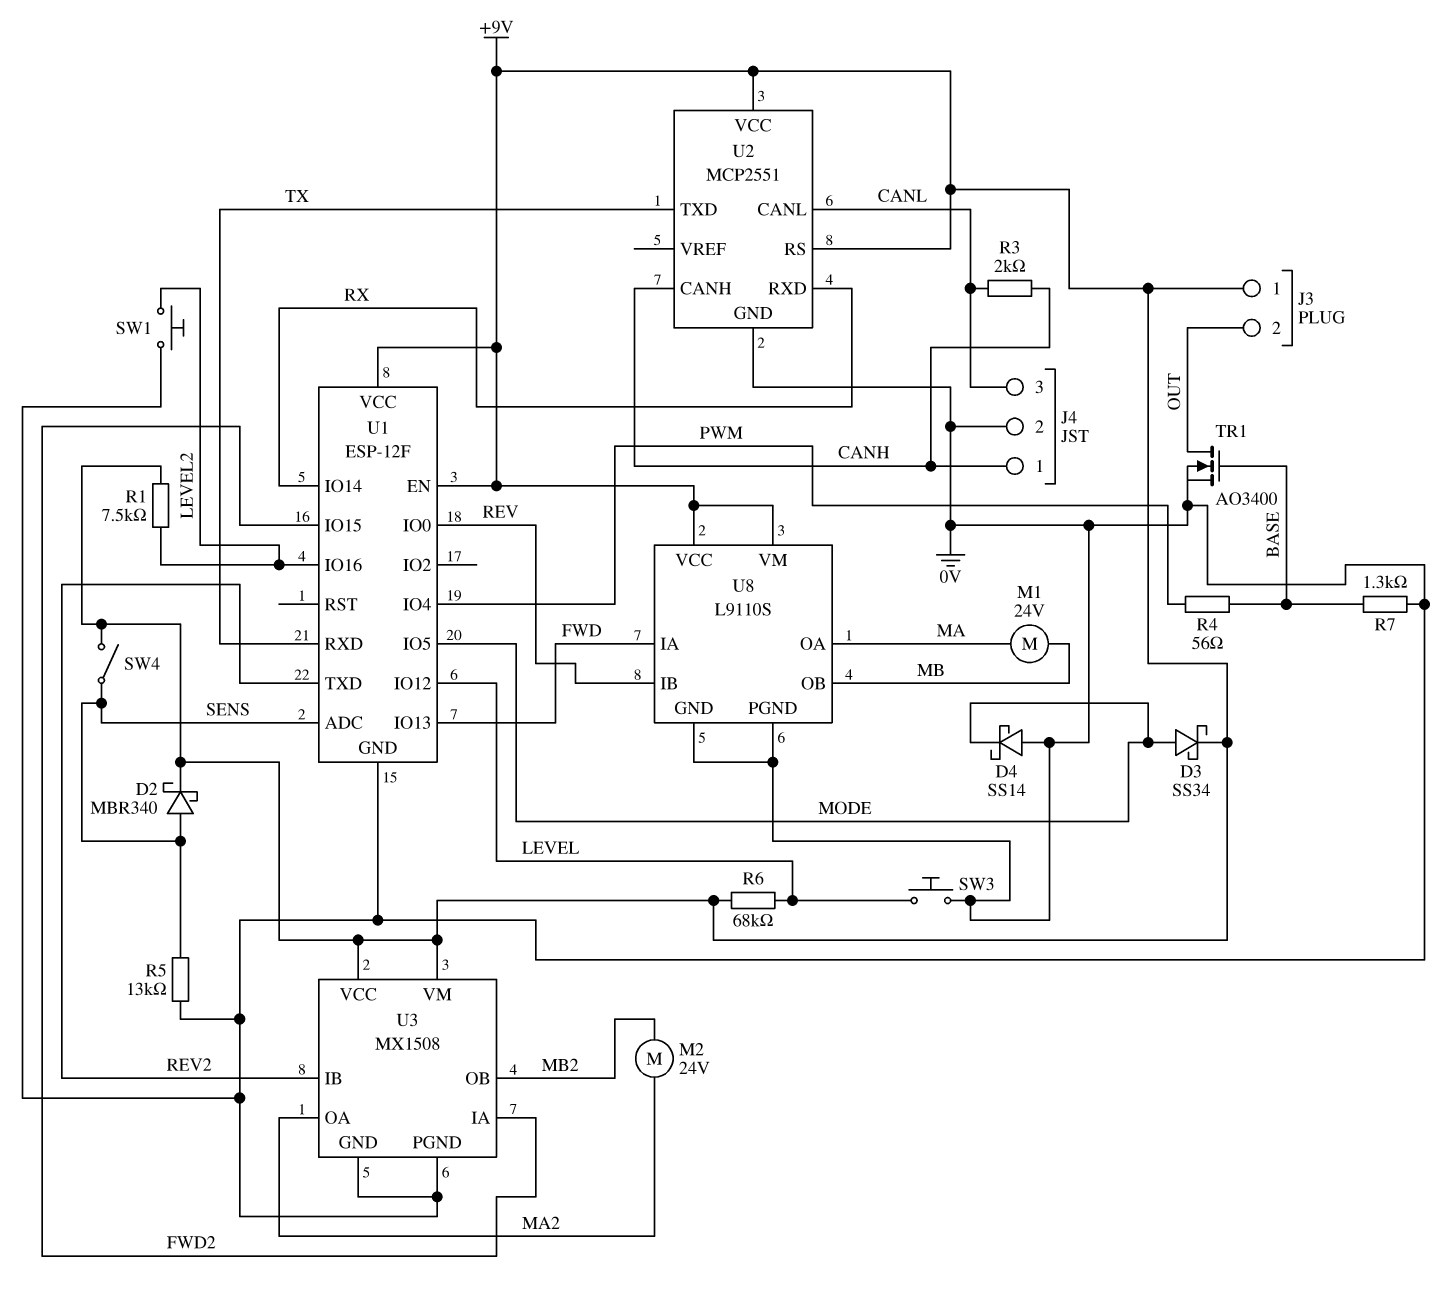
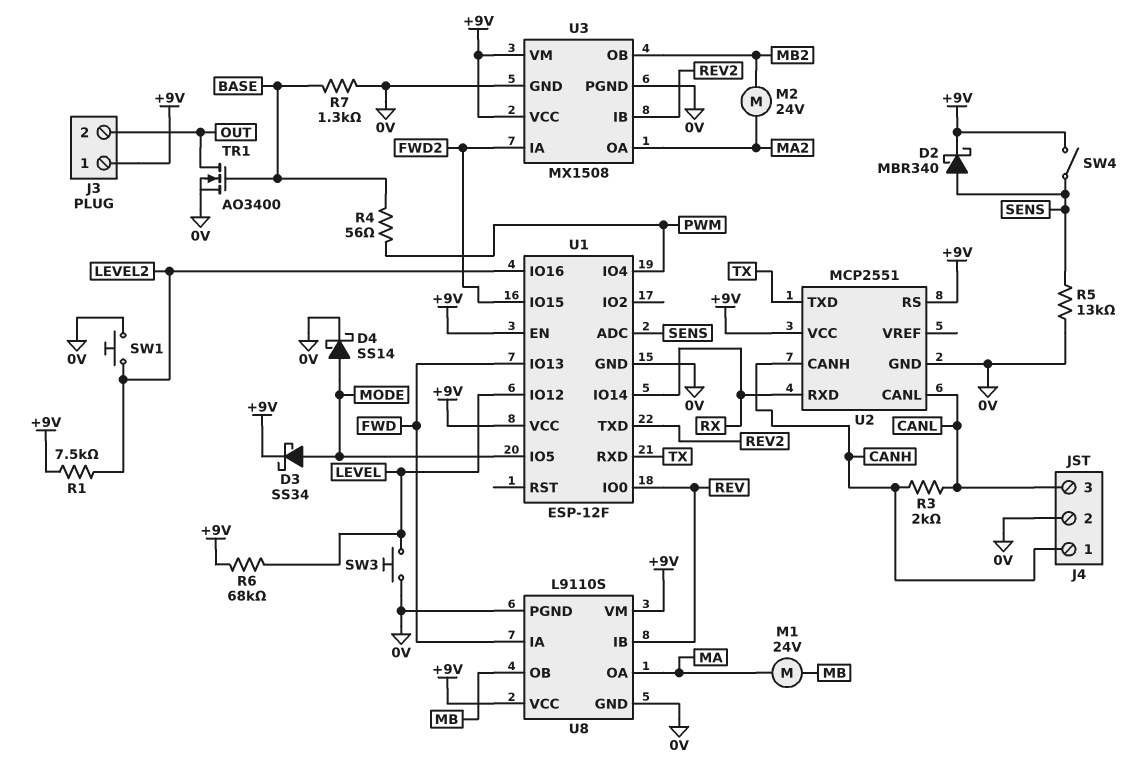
D4: schottky SS14 (A 0V, K MODE) -> schottky SS14 (A MODE, K 0V)

